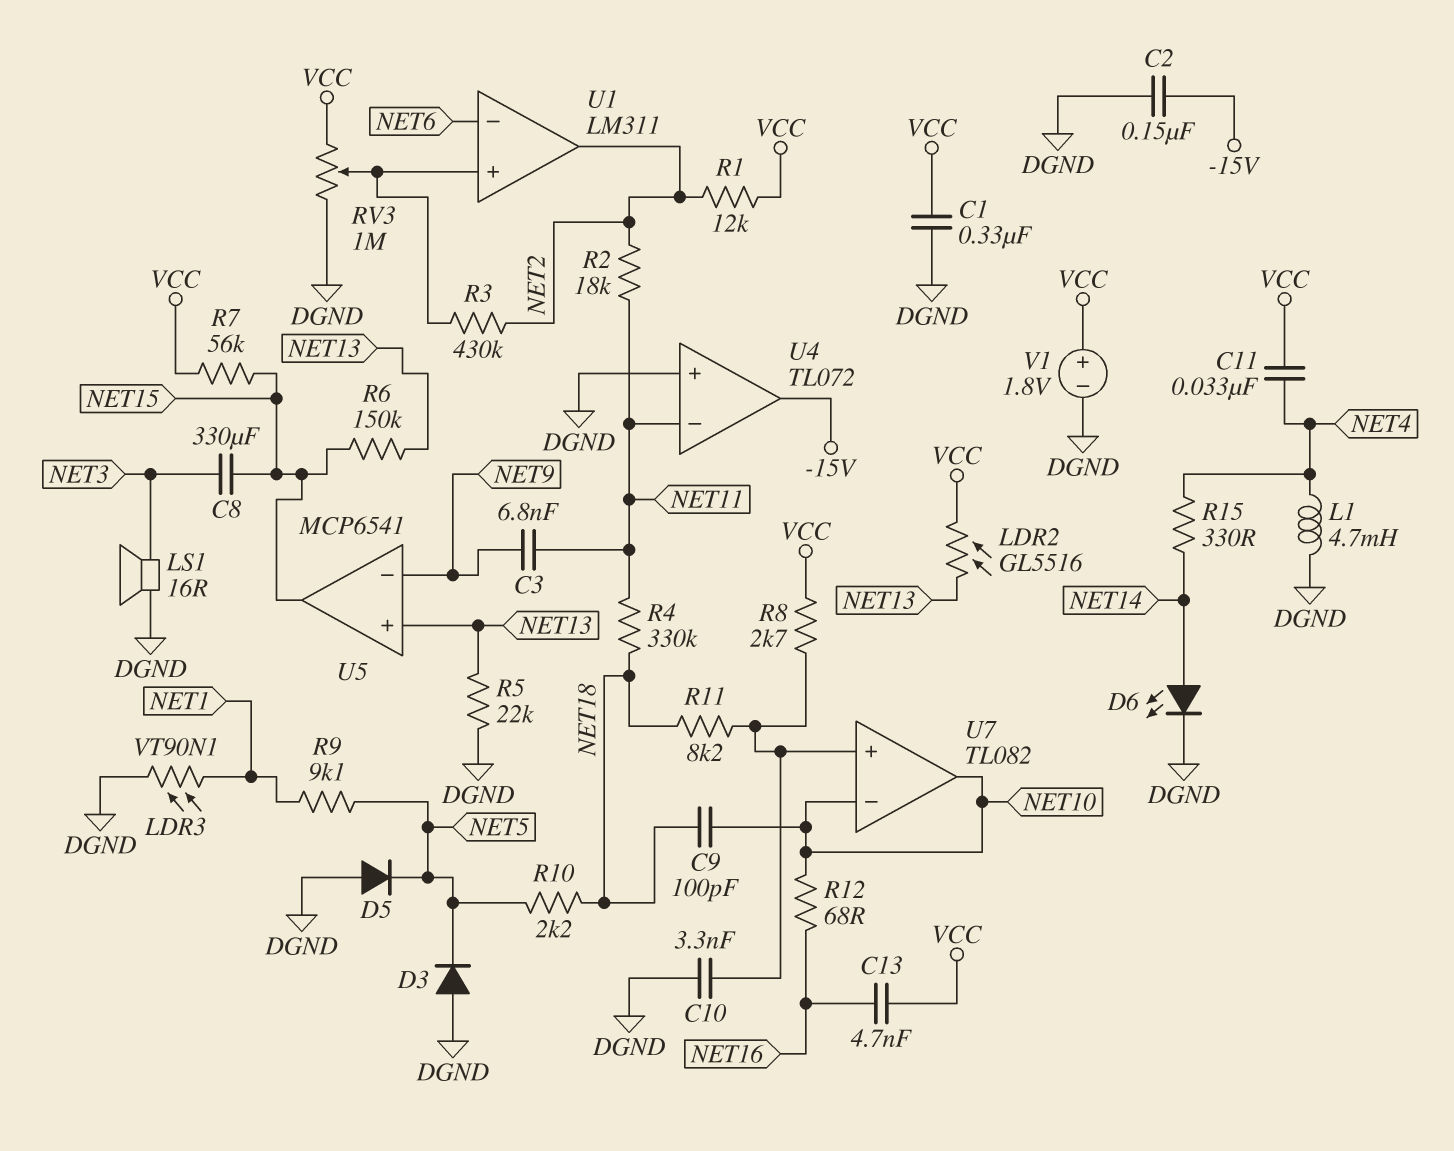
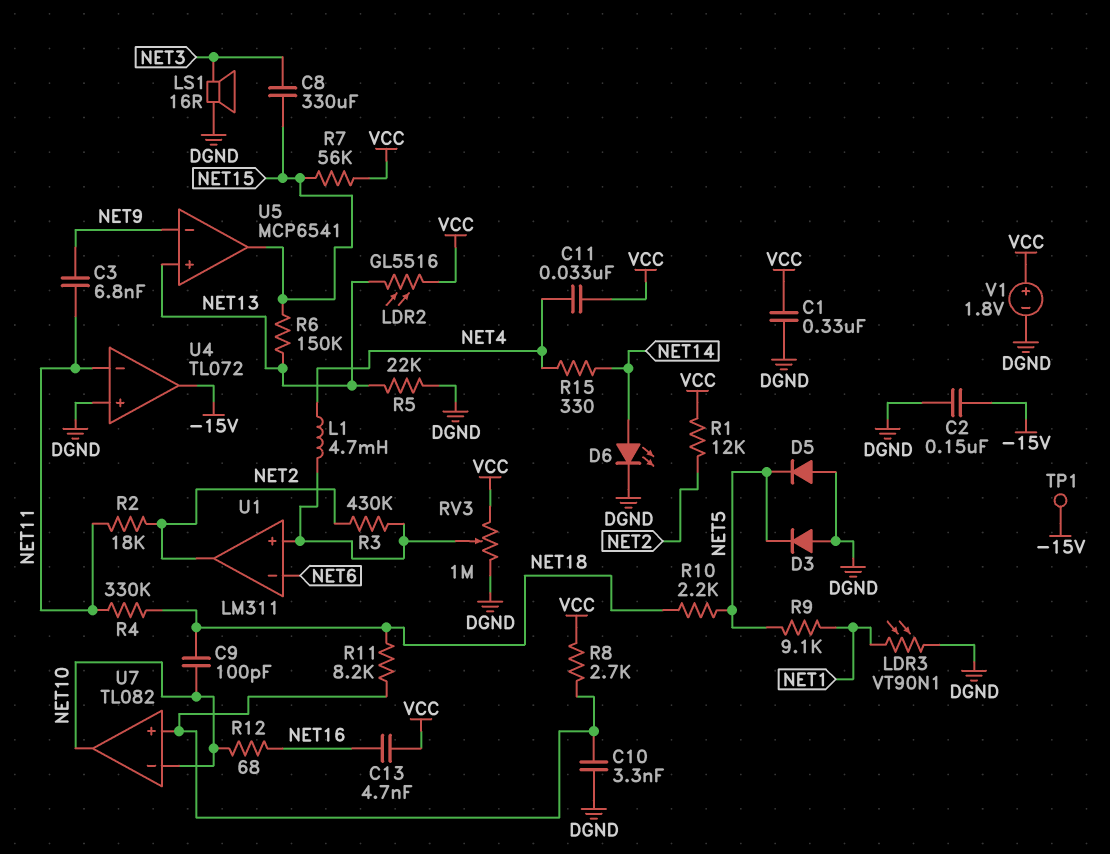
L1: 4.7mH (DGND, NET4) -> 4.7mH (NET4, U1/in+)
TP1: none -> test point (-15V)

